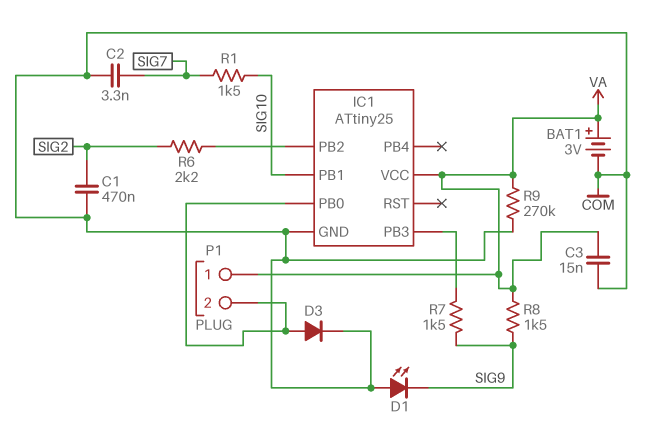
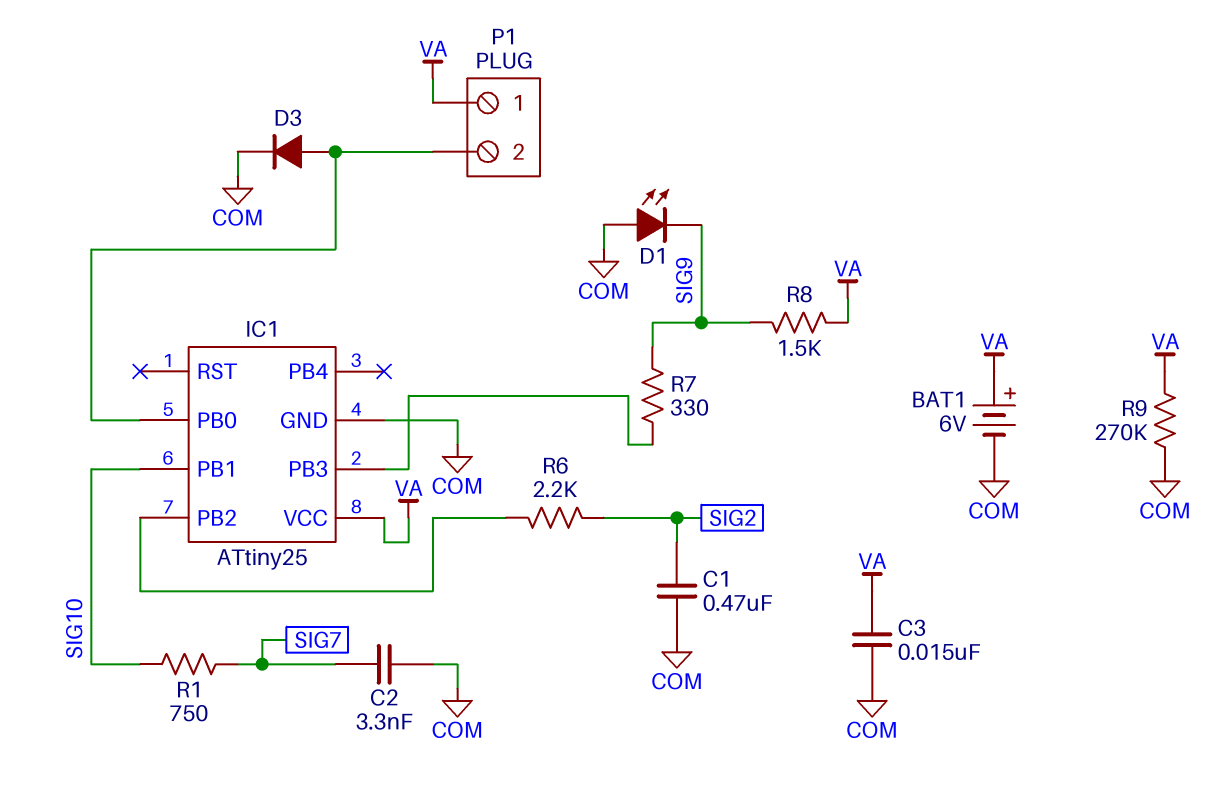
BAT1: 3V (plus VA, minus COM) -> 6V (plus VA, minus COM)
R1: 1.5k (SIG7, SIG10) -> 750 (SIG7, SIG10)
R7: 1.5k (IC1/PB3, SIG9) -> 330 (IC1/PB3, SIG9)

